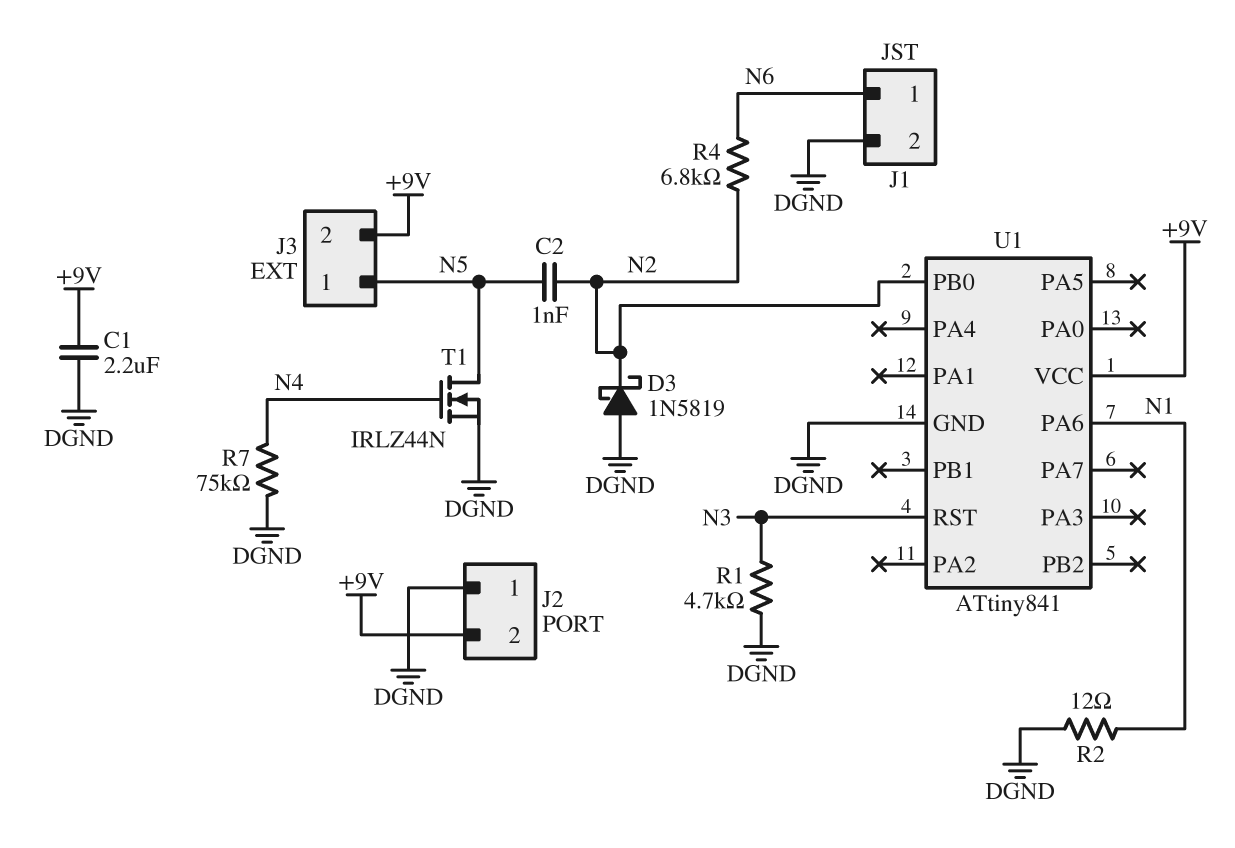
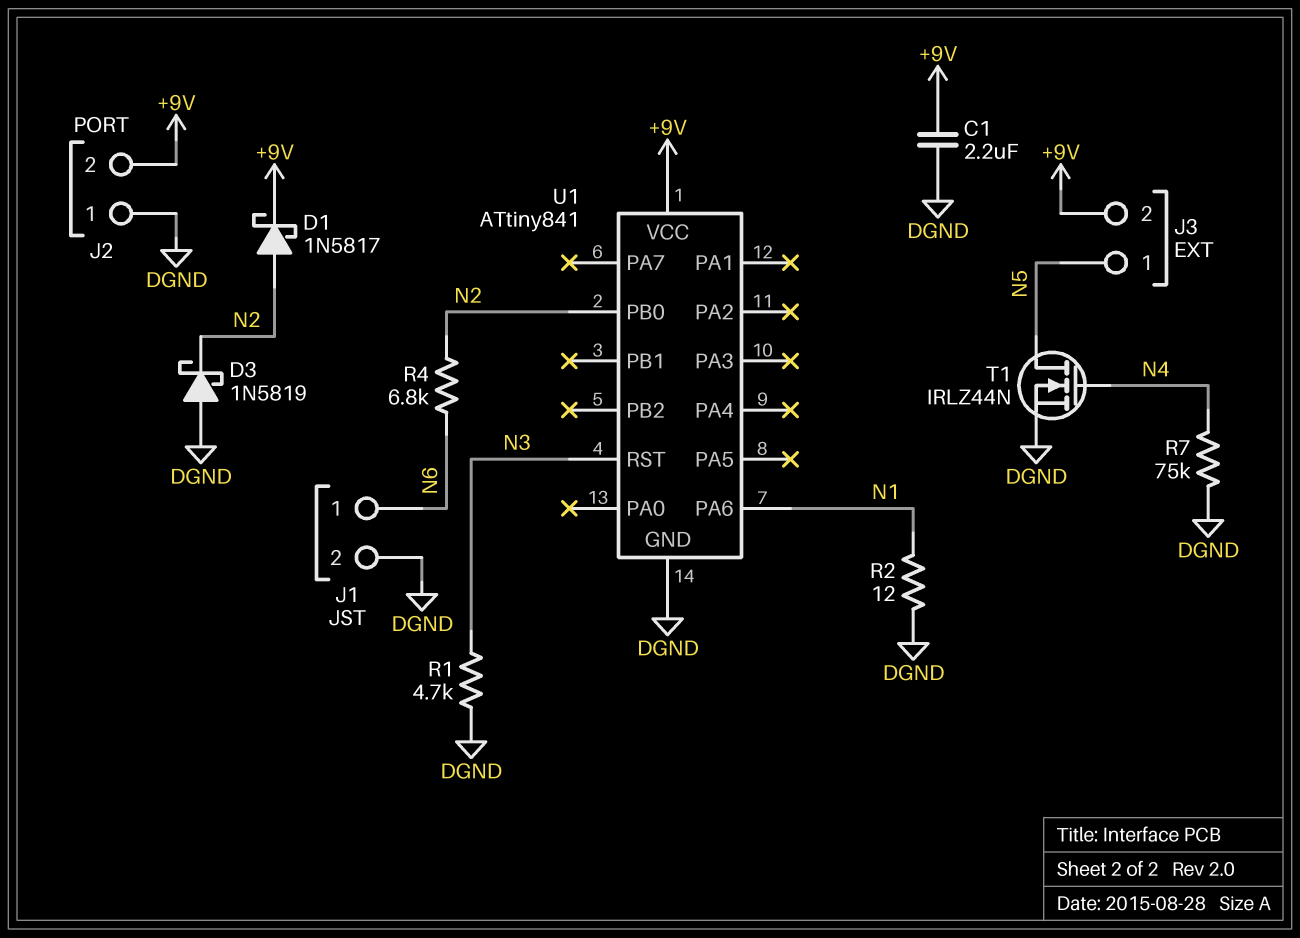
C2: 1nF (N2, N5) -> none
D1: none -> schottky 1N5817 (A N2, K +9V)

